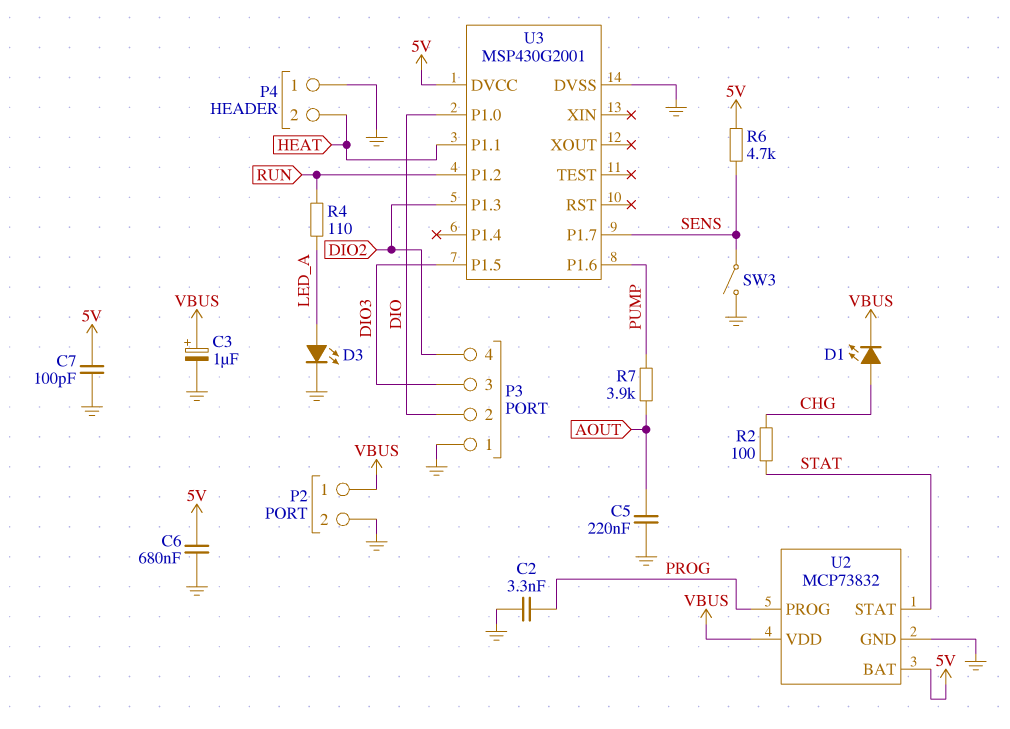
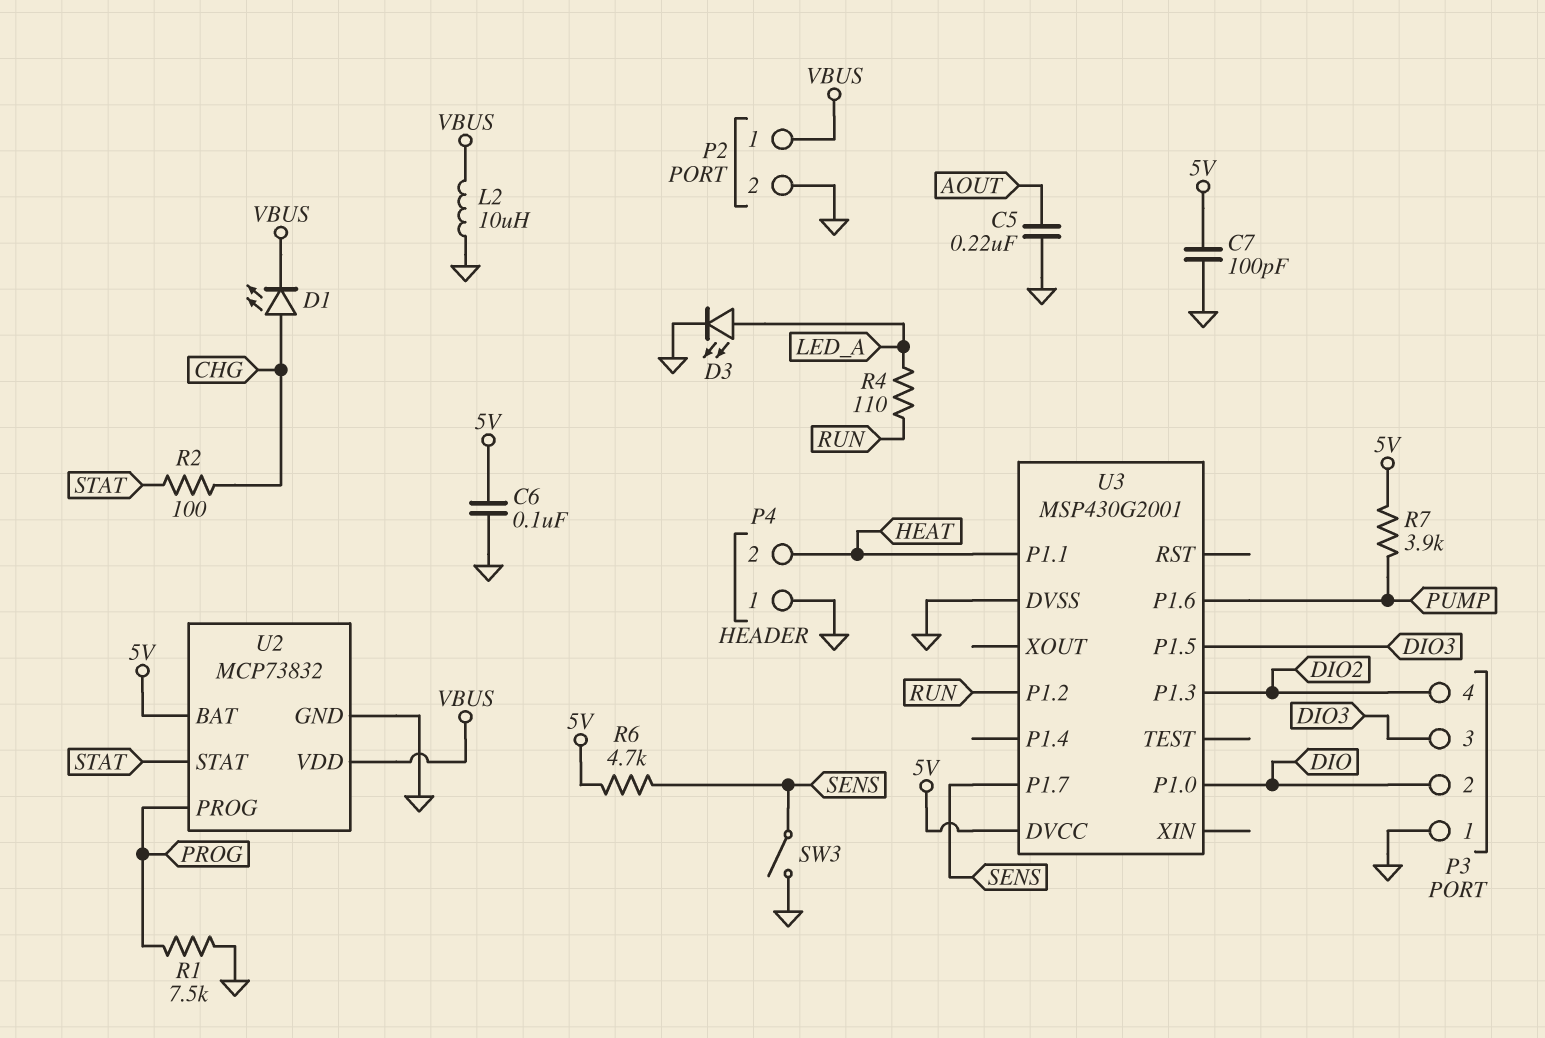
C2: 3.3nF (GND, PROG) -> none
C3: 1uF (plus VBUS, minus GND) -> none
C6: 680nF (5V, GND) -> 100nF (5V, GND)
L2: none -> 10uH (GND, VBUS)
R1: none -> 7.5k (GND, PROG)
R7: 3.9k (AOUT, PUMP) -> 3.9k (5V, PUMP)

